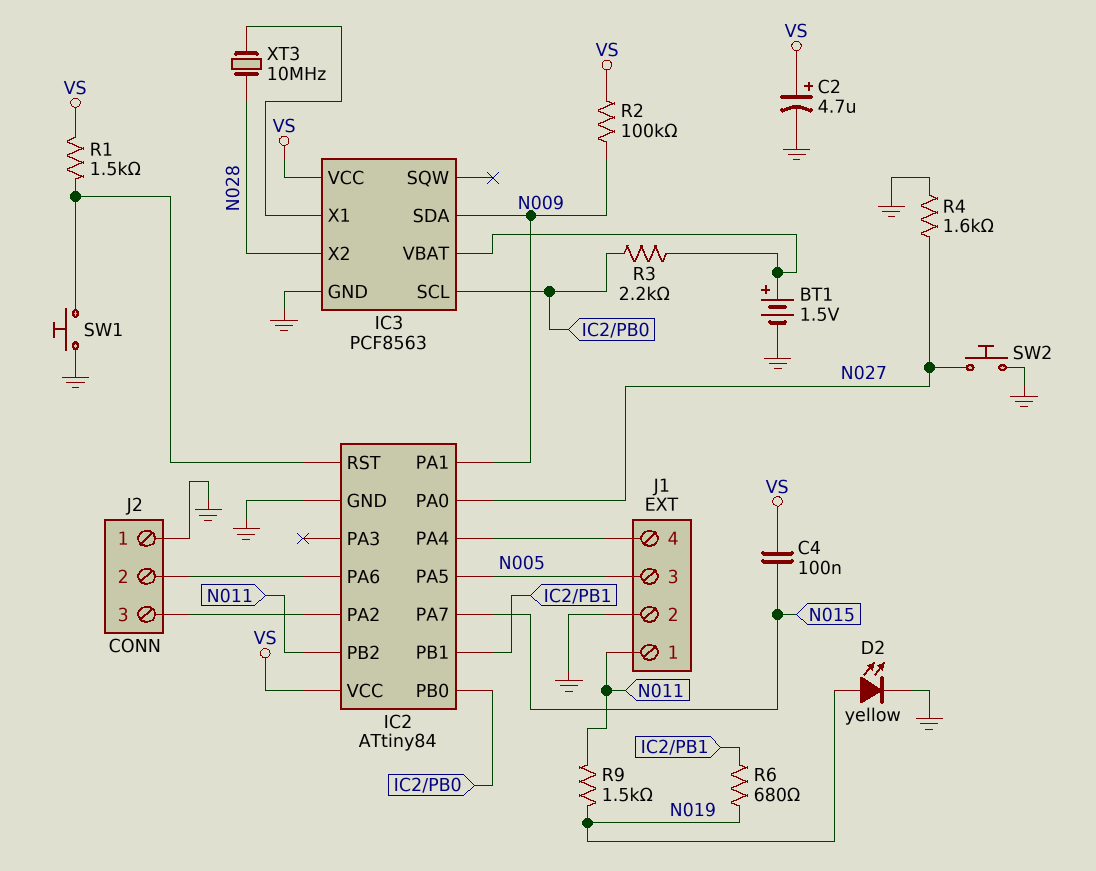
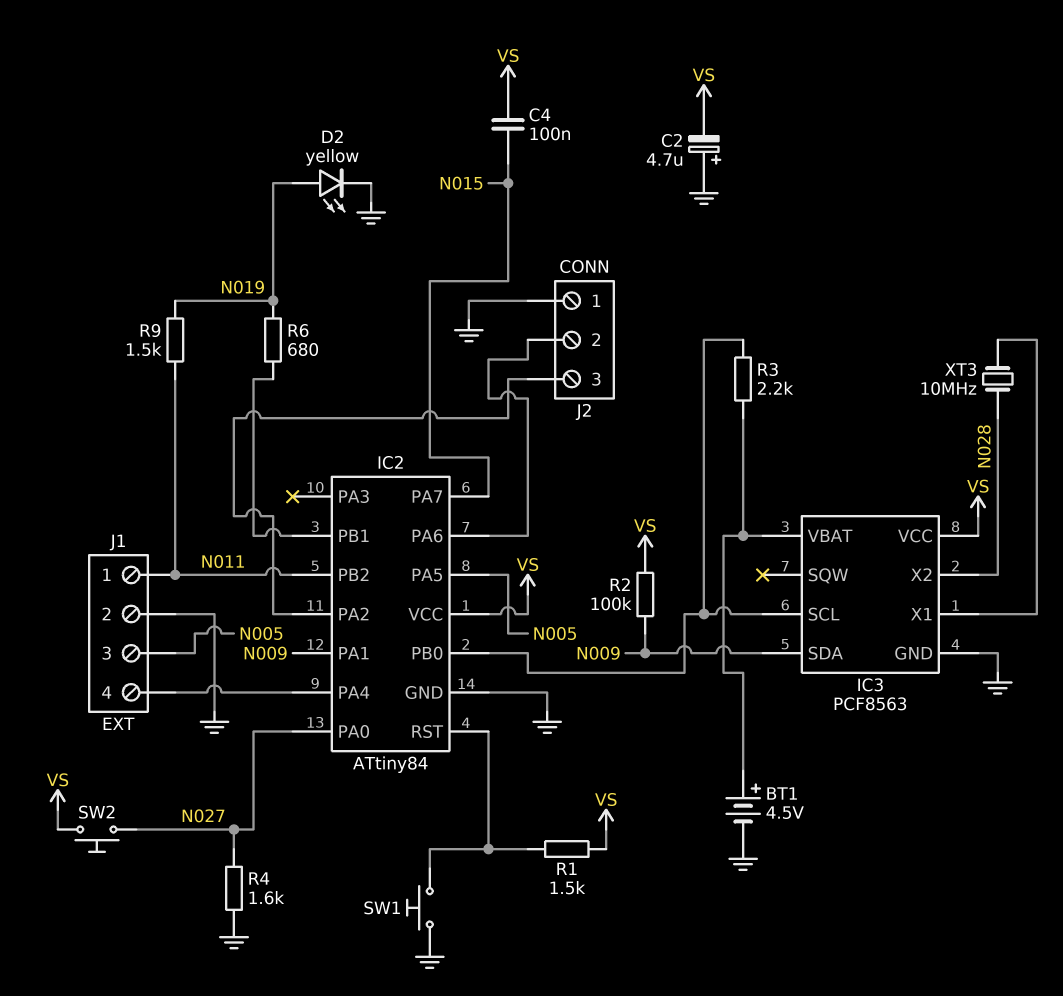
BT1: 1.5V (plus IC3/VBAT, minus GND) -> 4.5V (plus IC3/VBAT, minus GND)
C2: 4.7uF (plus VS, minus GND) -> 4.7uF (plus GND, minus VS)
SW2: button (GND, N027) -> button (N027, VS)

